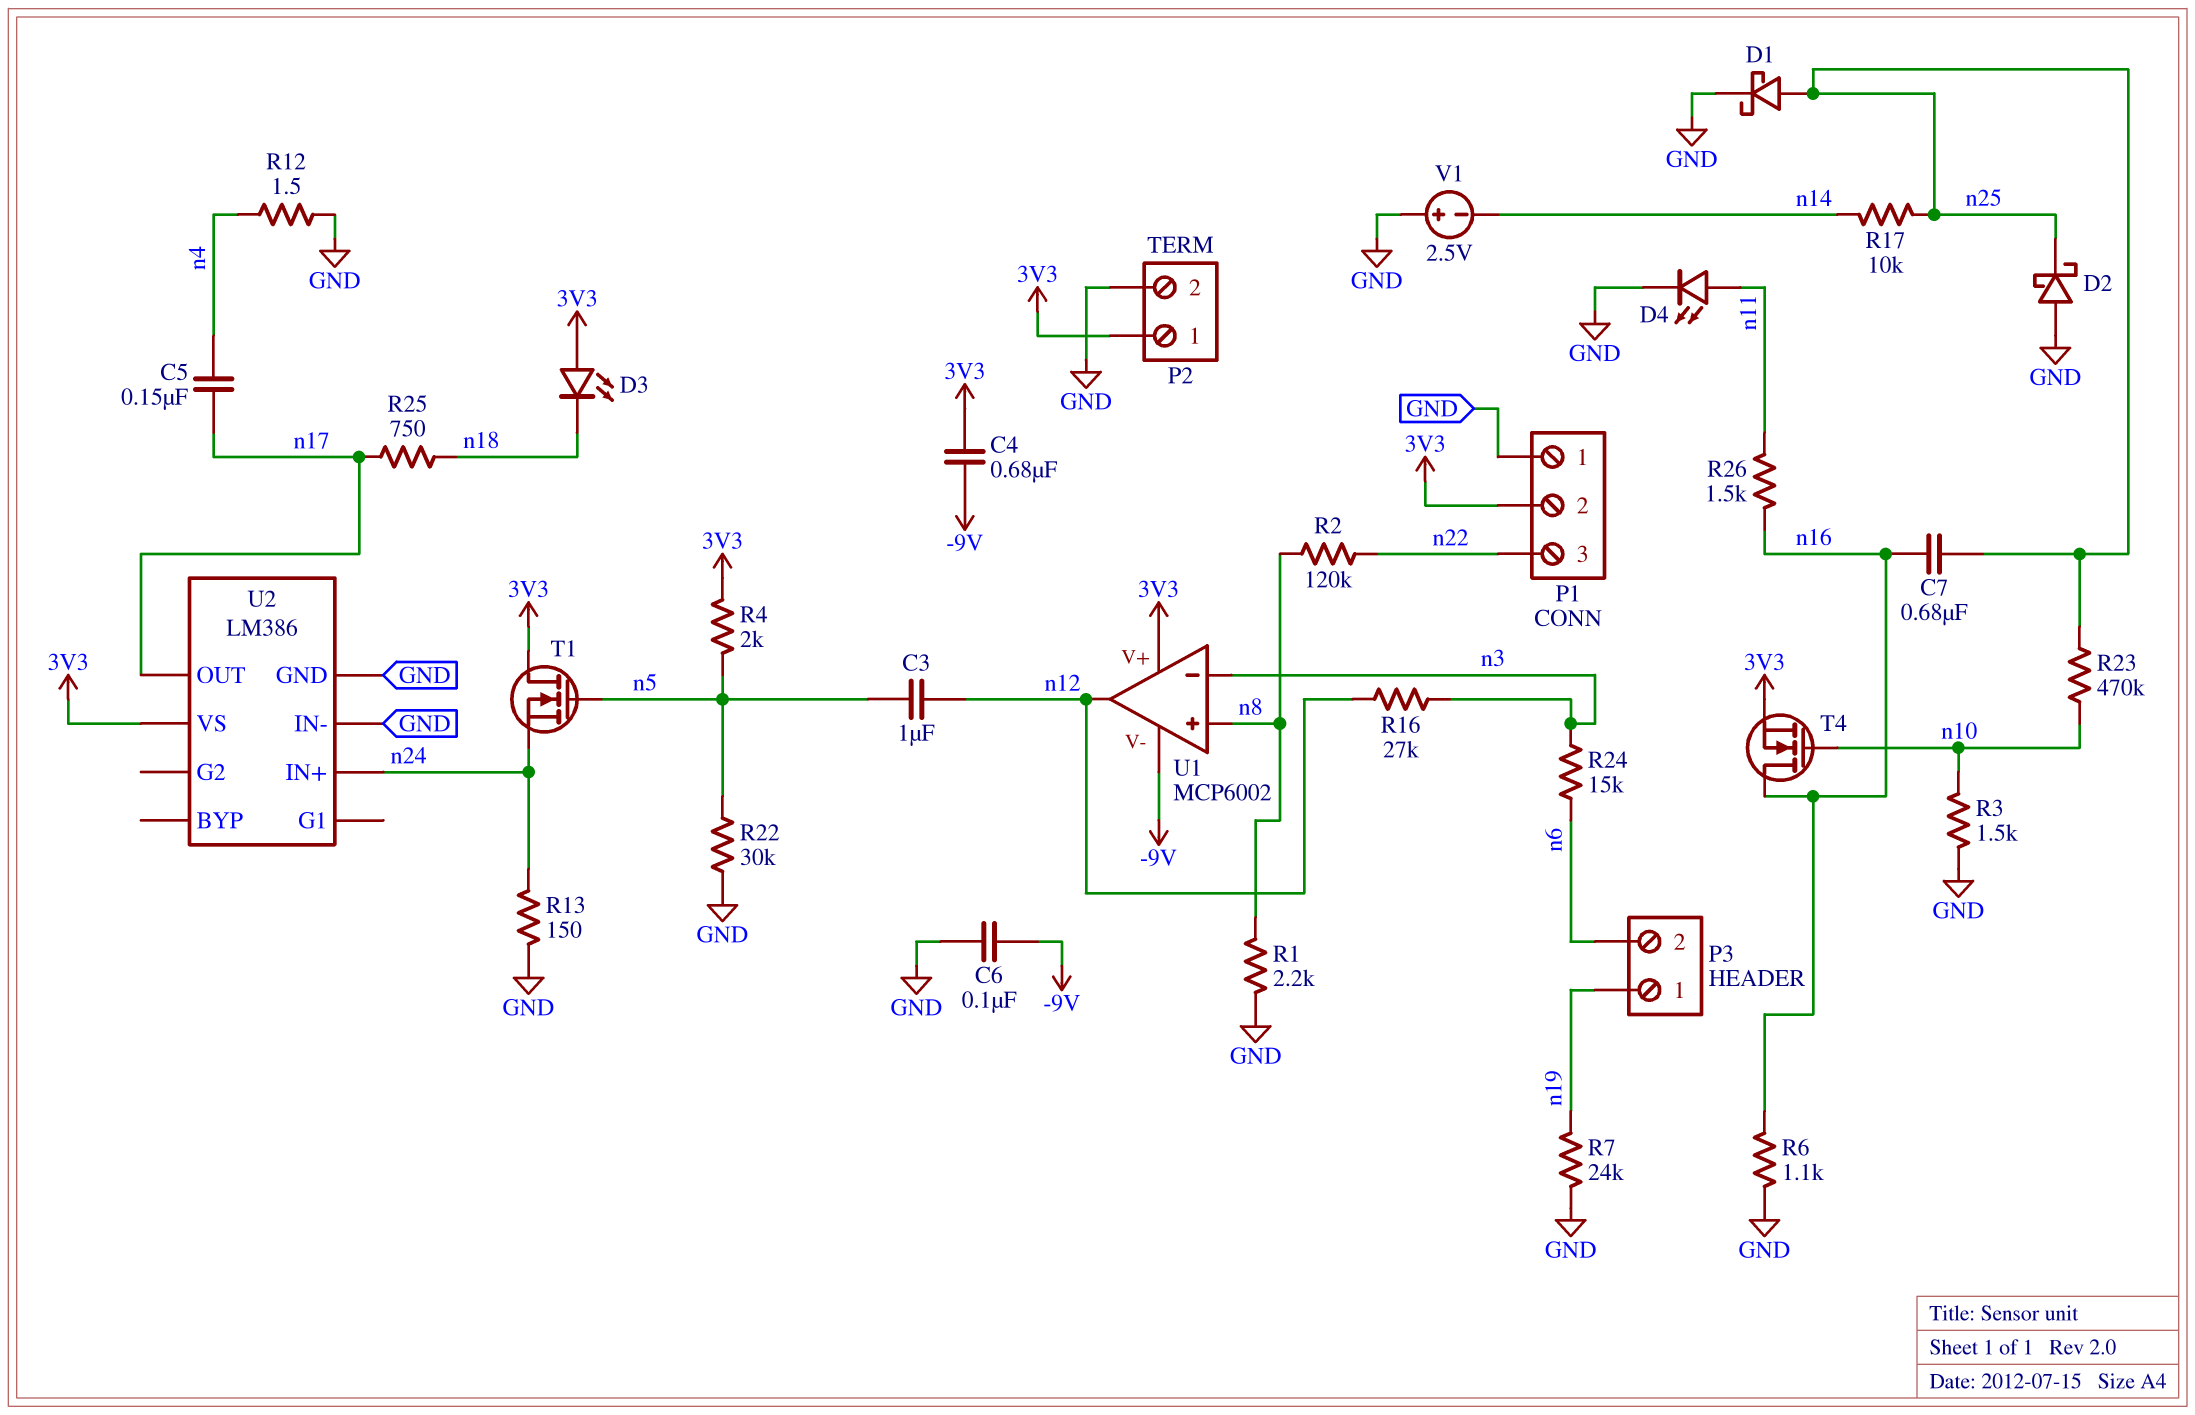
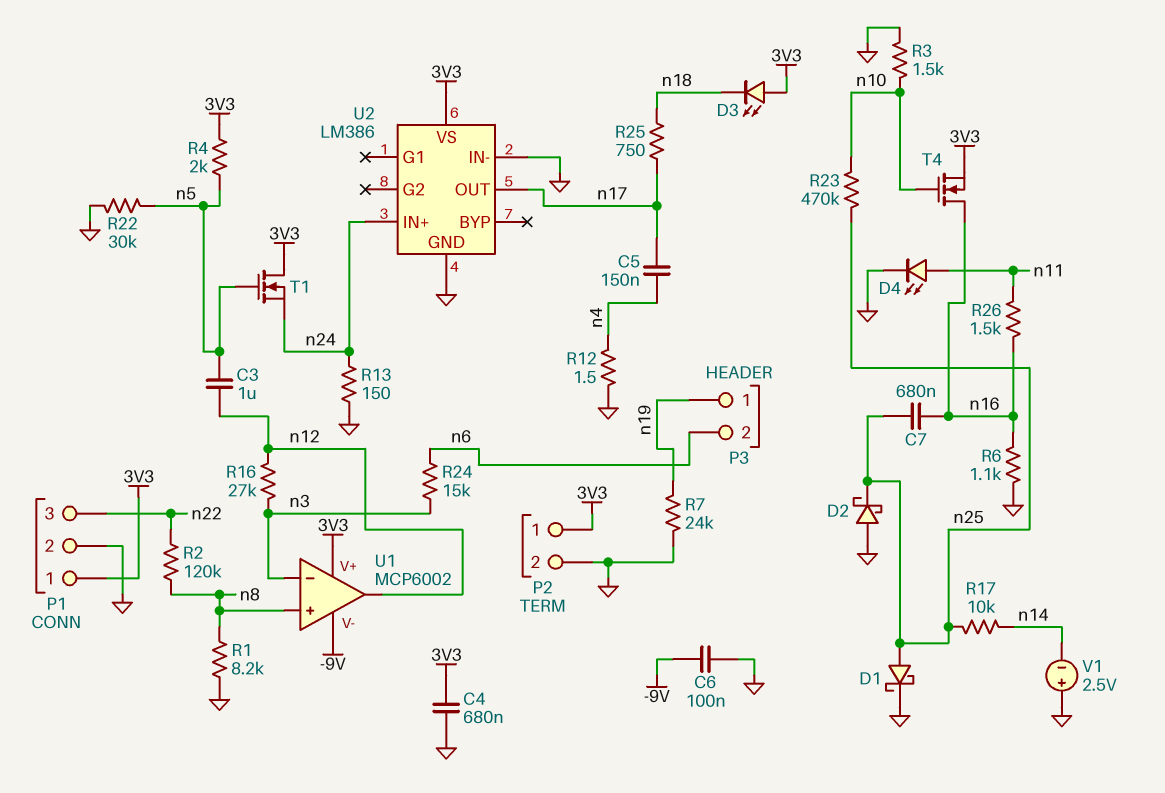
C4: 680nF (-9V, 3V3) -> 680nF (3V3, GND)
P1 pin 1: GND -> 3V3
P1 pin 2: 3V3 -> GND
R1: 2.2k (GND, n8) -> 8.2k (GND, n8)

